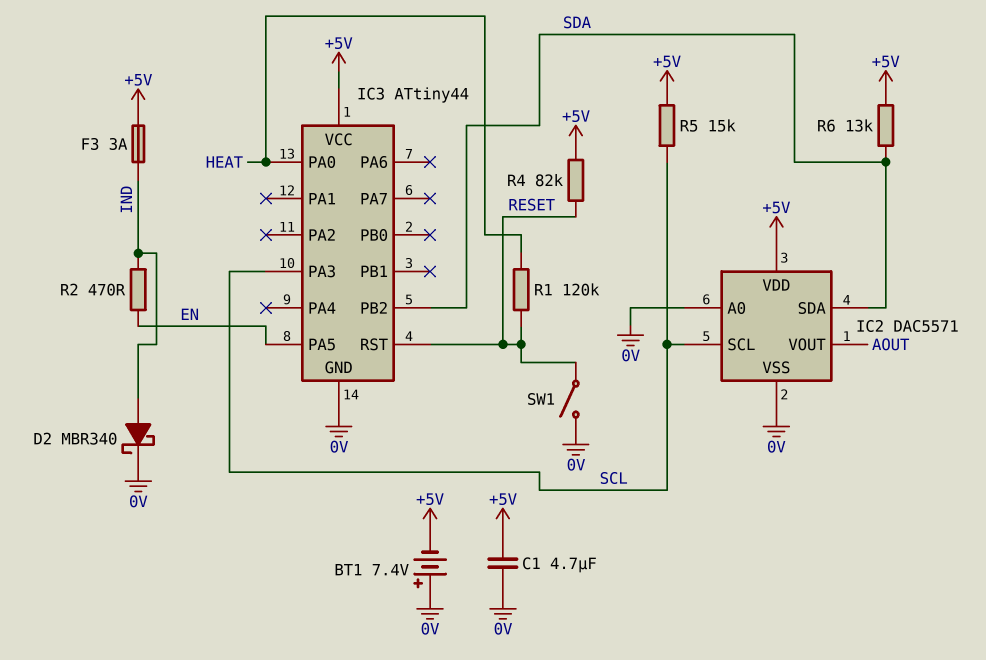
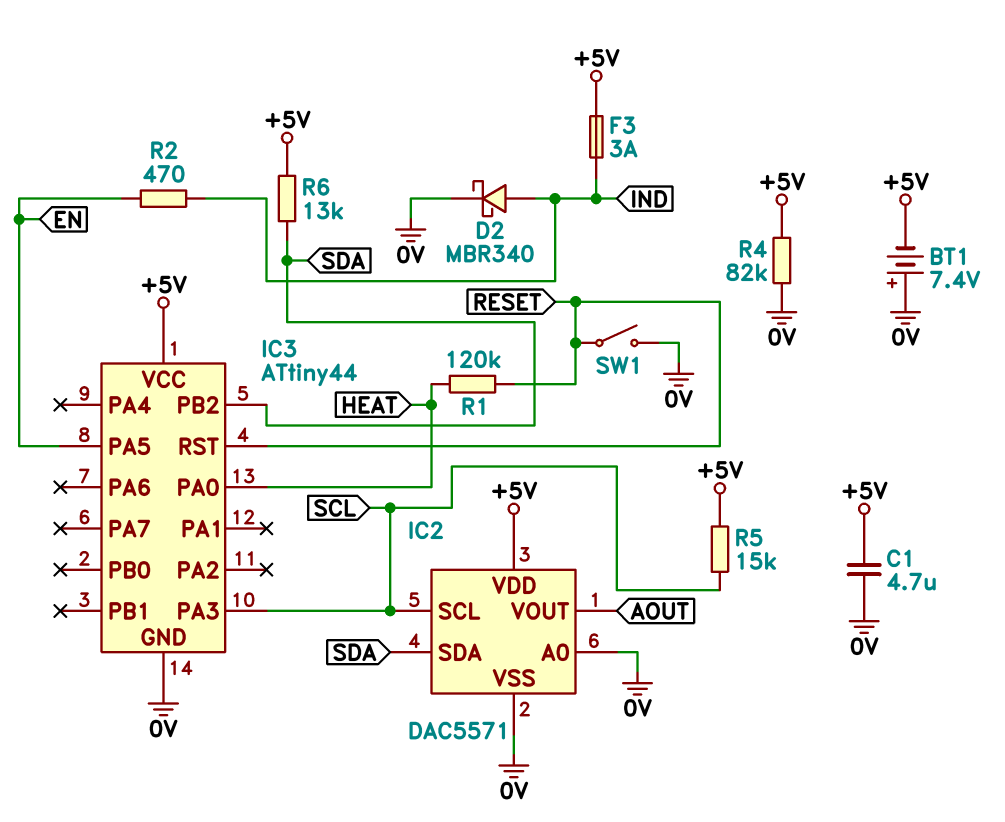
R4: 82k (+5V, RESET) -> 82k (+5V, 0V)

